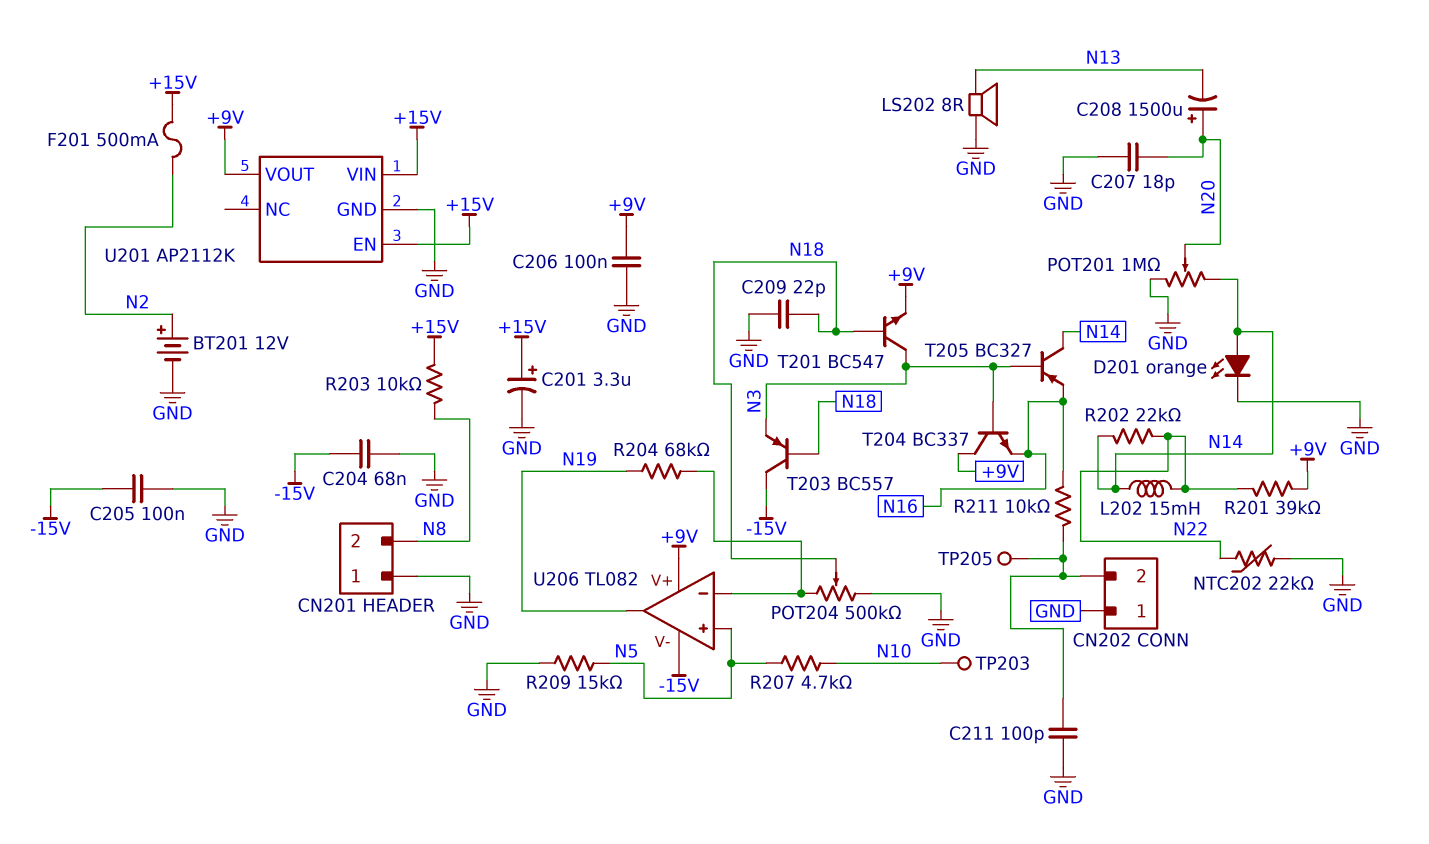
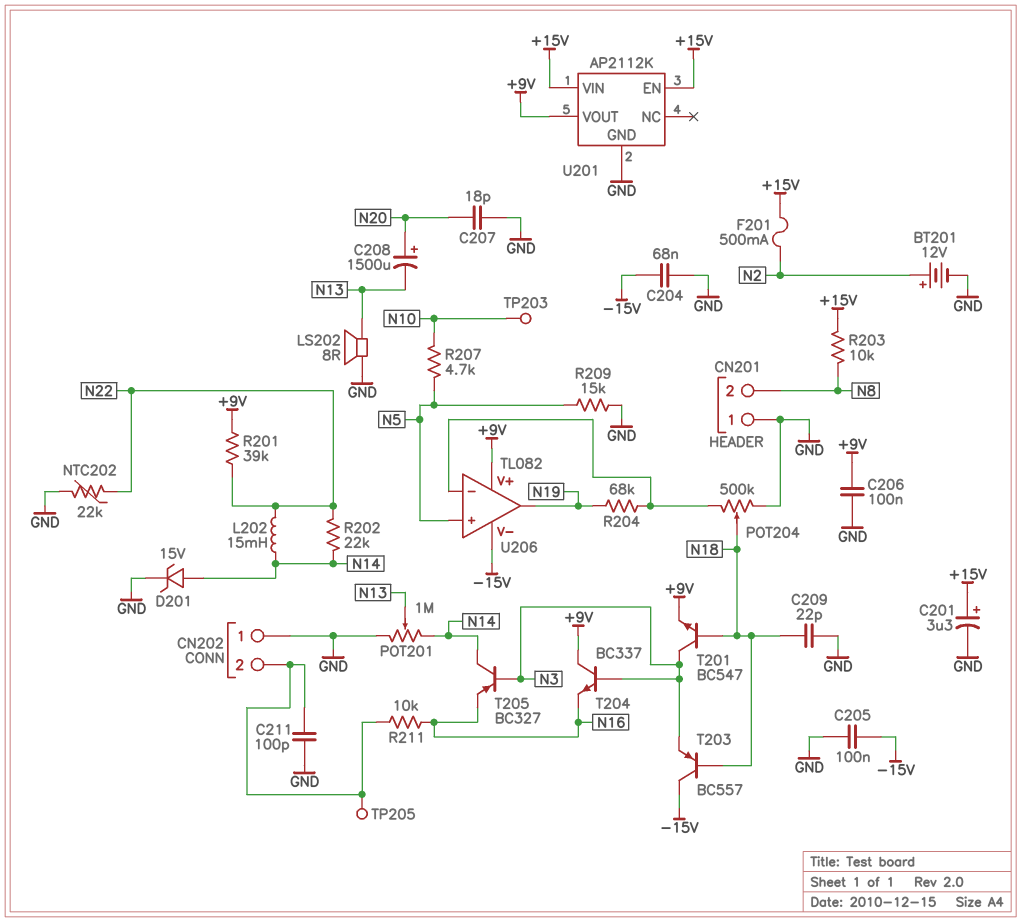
D201: LED orange (A N14, K GND) -> zener 15V (A N14, K GND)
POT201: 1M (GND, N14, wiper N20) -> 1M (GND, N14, wiper N13)

